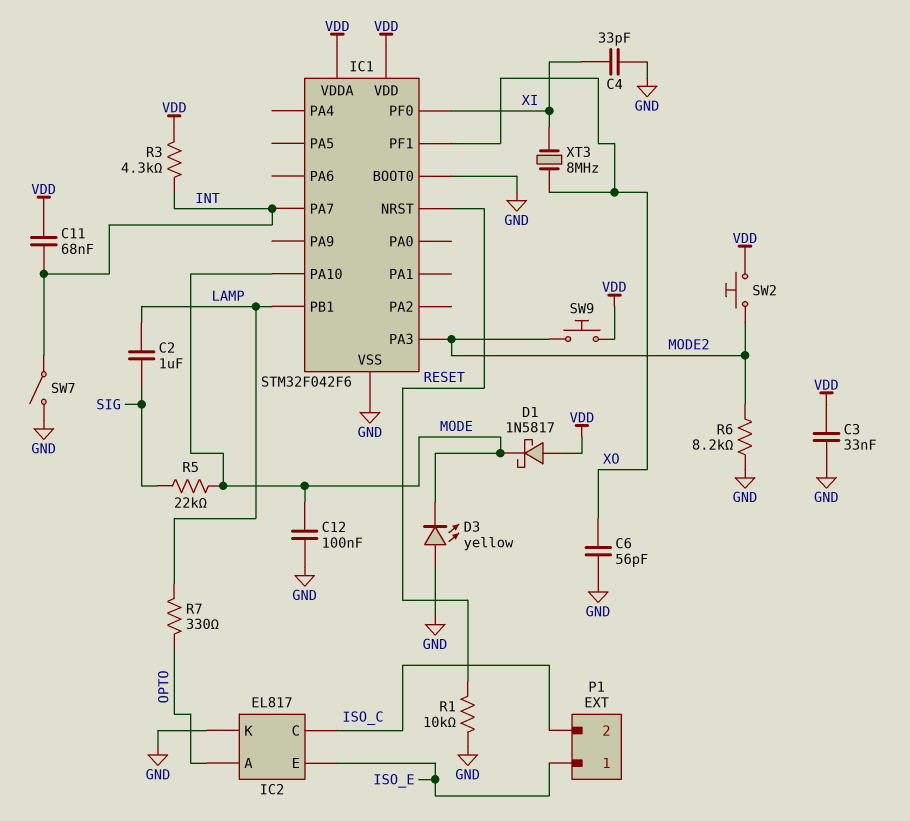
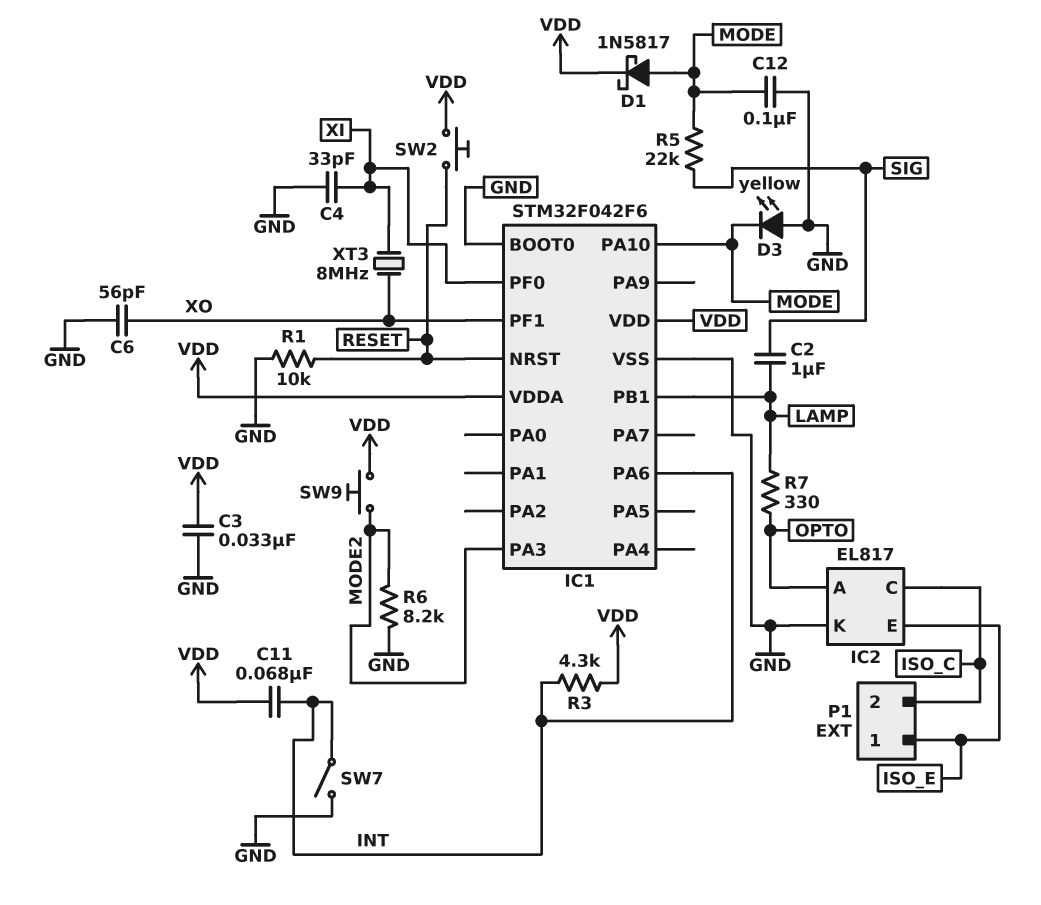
D1: schottky 1N5817 (A VDD, K MODE) -> schottky 1N5817 (A MODE, K VDD)
IC1 pin PA6: none -> INT
IC1 pin PA7: INT -> none
SW2: button (MODE2, VDD) -> button (RESET, VDD)

